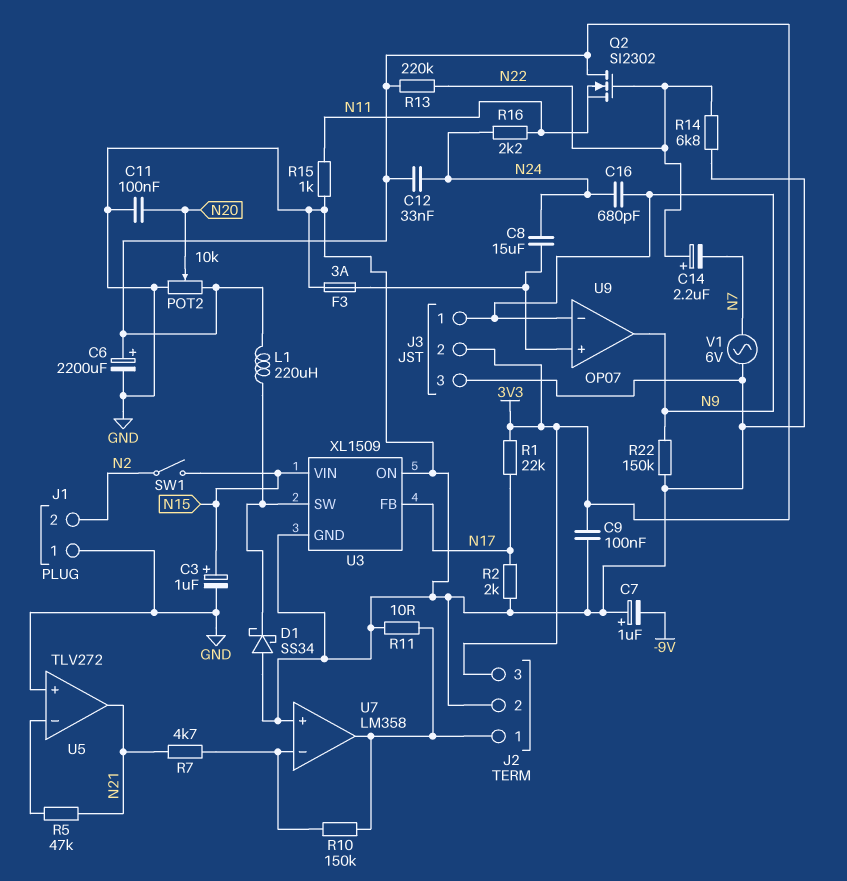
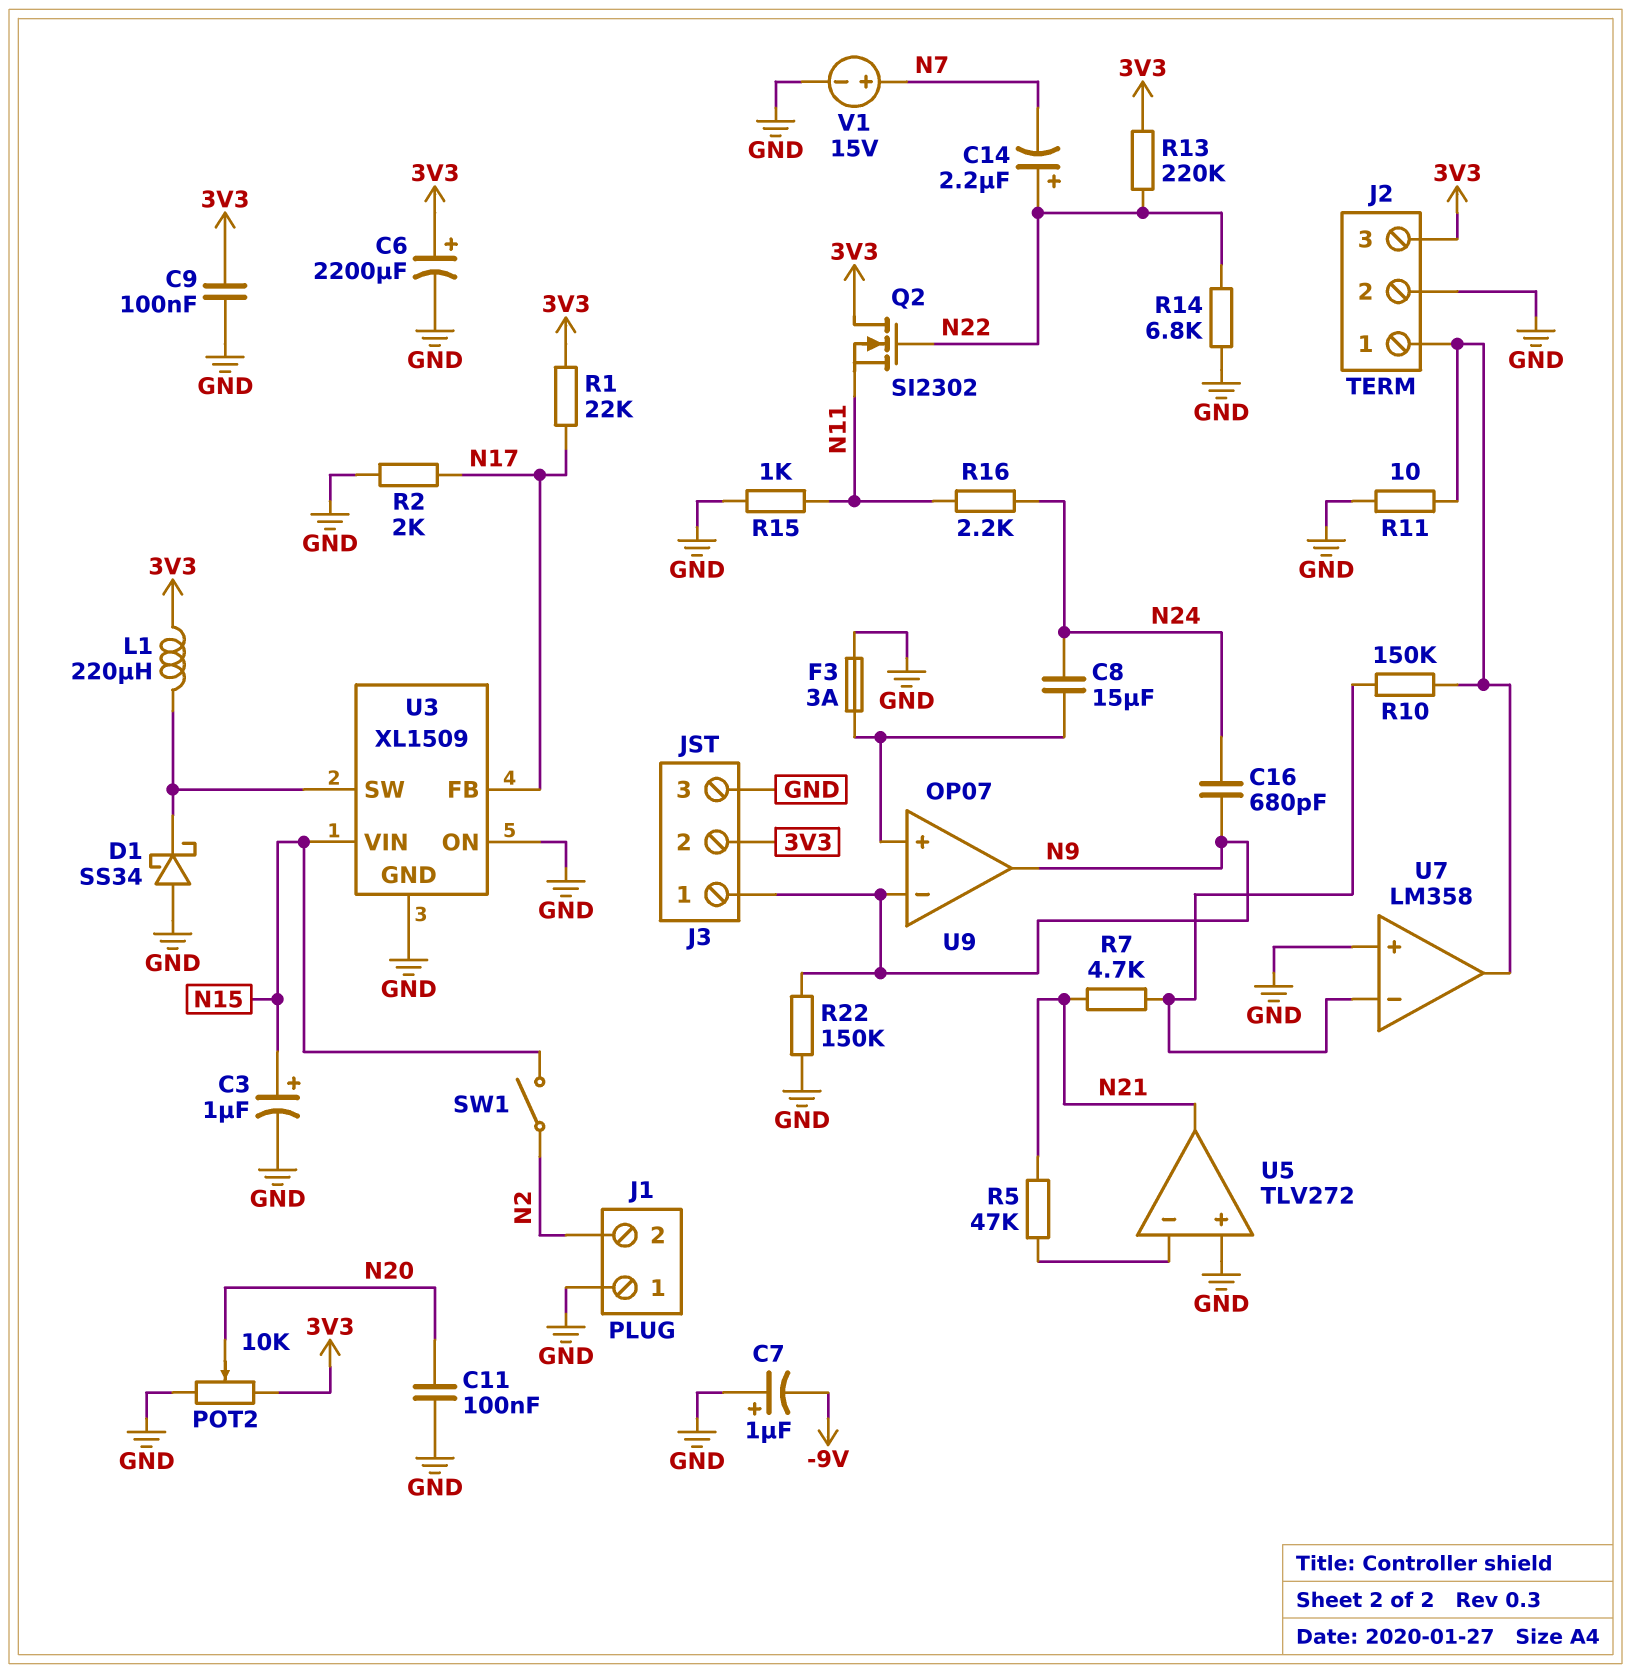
C12: 33nF (3V3, N24) -> none
V1: AC 6V (GND, N7) -> 15V (plus N7, minus GND)

